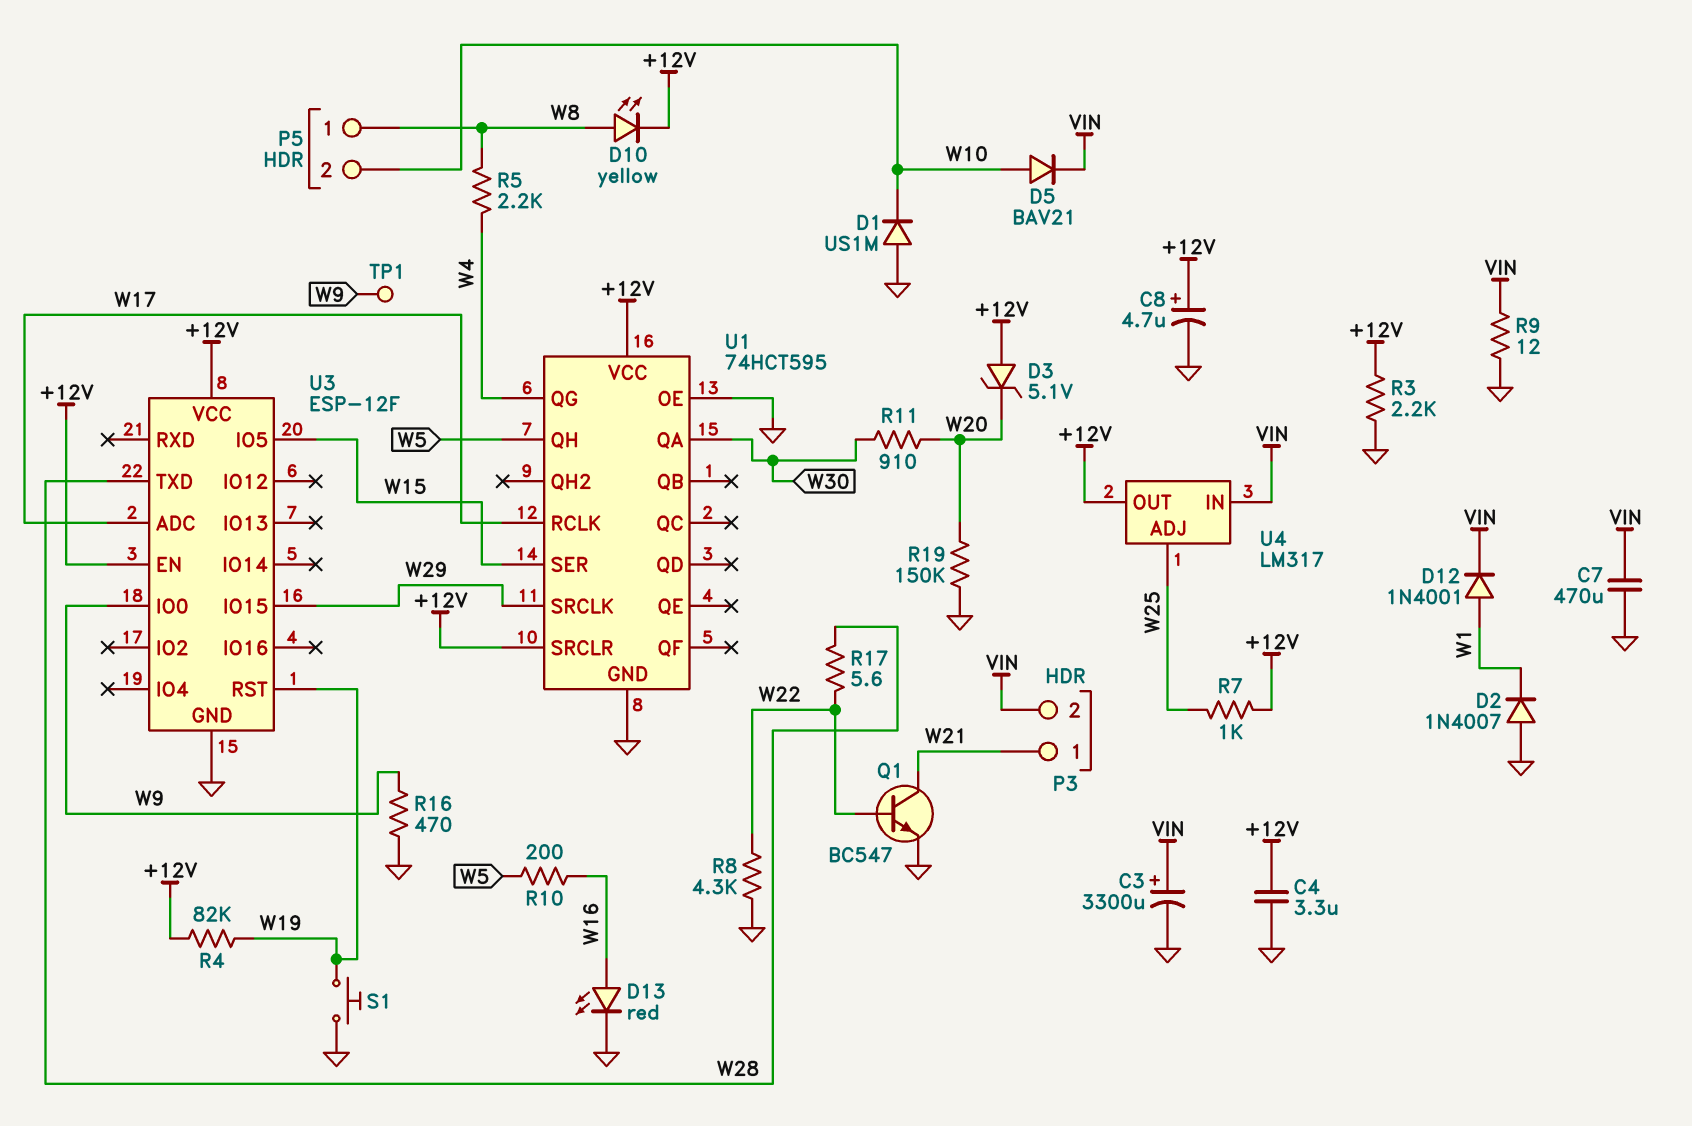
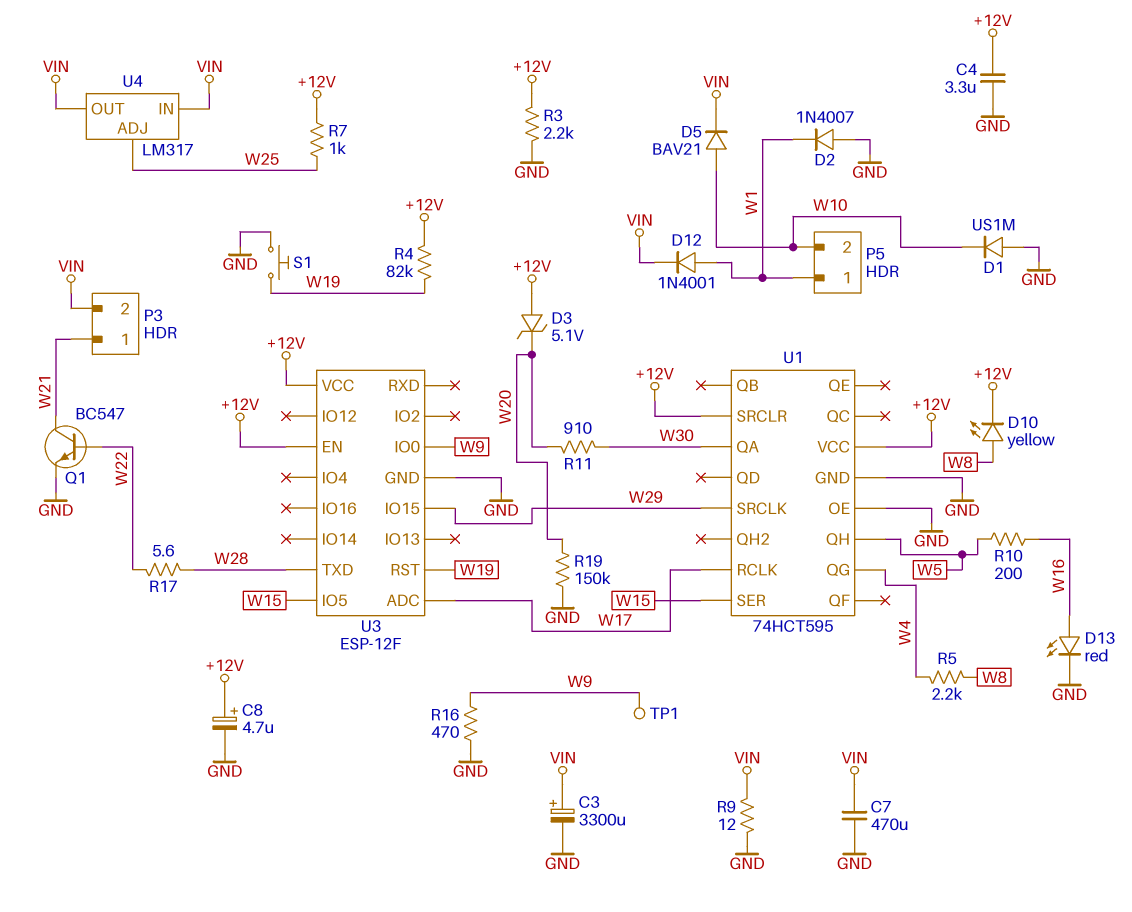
P5 pin 1: W8 -> W1
R8: 4.3k (GND, W22) -> none
U4 pin OUT: +12V -> VIN

